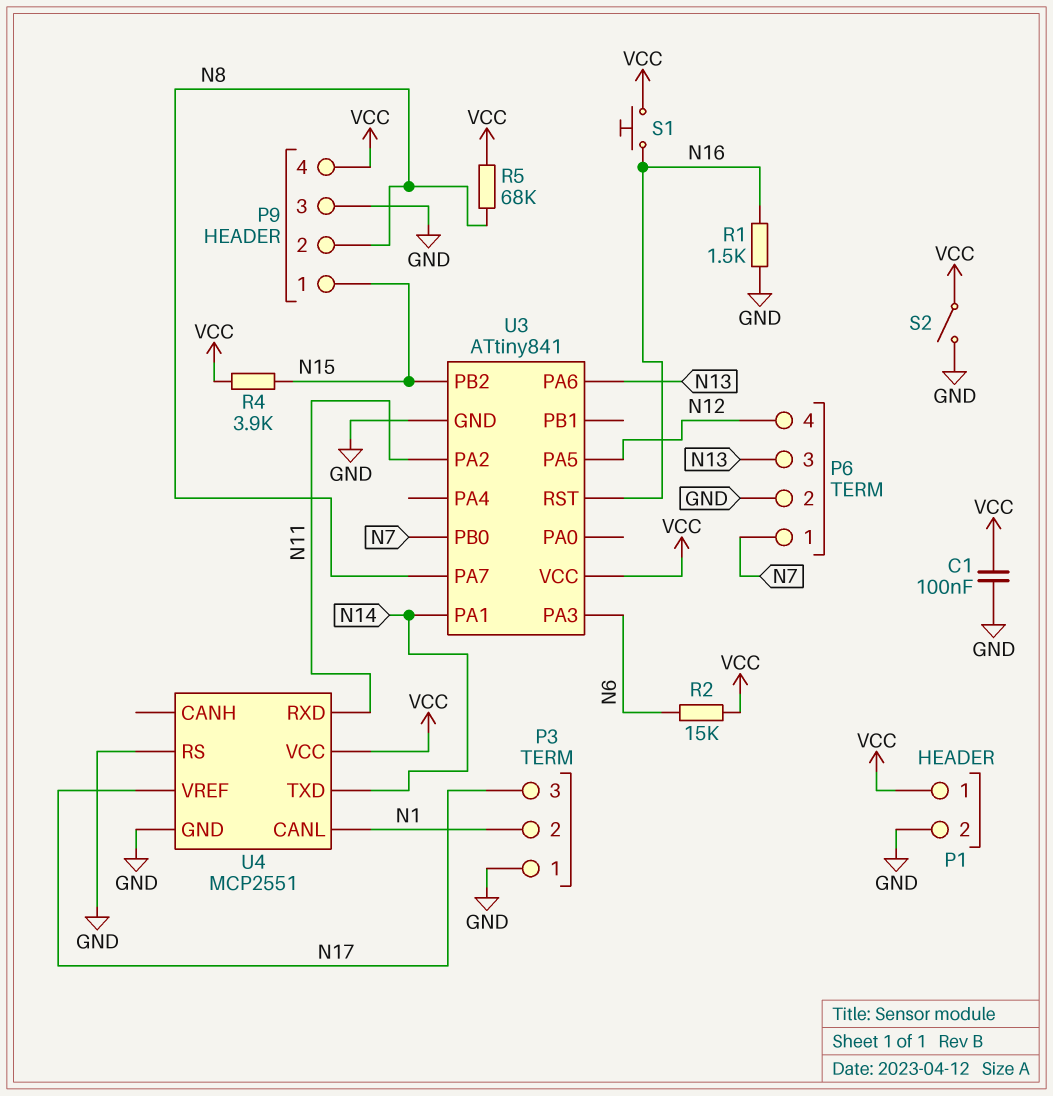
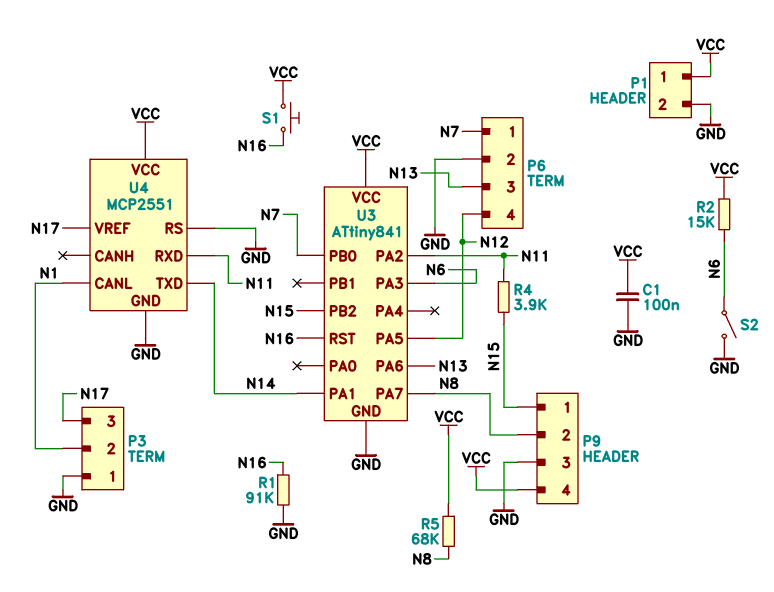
R1: 1.5k (GND, N16) -> 91k (GND, N16)
R4: 3.9k (N15, VCC) -> 3.9k (N11, N15)
S2: switch (GND, VCC) -> switch (GND, N6)

